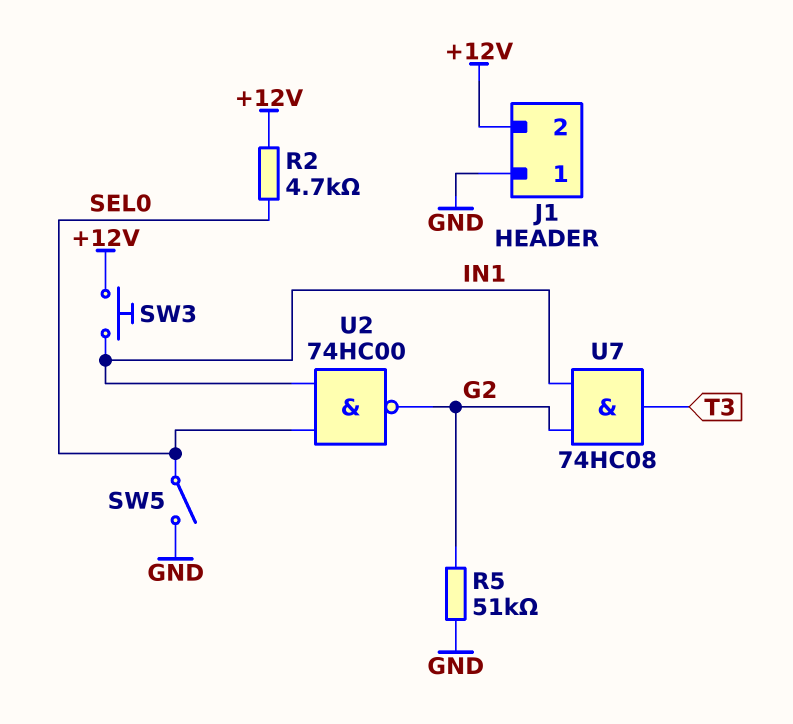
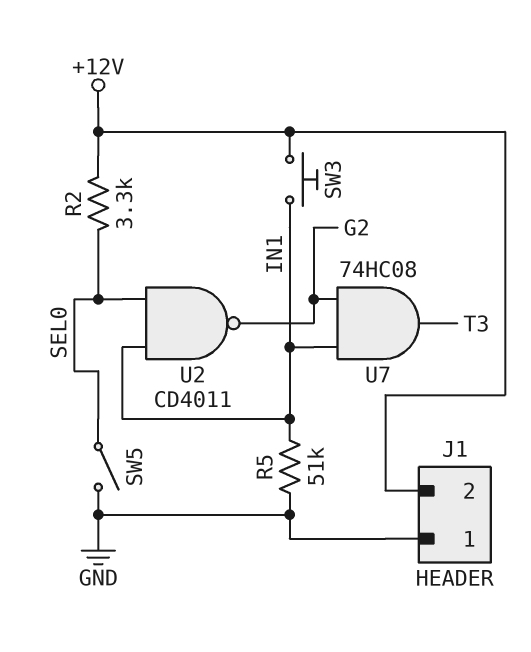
R2: 4.7k (+12V, SEL0) -> 3.3k (+12V, SEL0)
R5: 51k (G2, GND) -> 51k (GND, IN1)
U2: NAND 74HC00 (in IN1, in SEL0, out G2) -> NAND CD4011 (in IN1, in SEL0, out G2)

